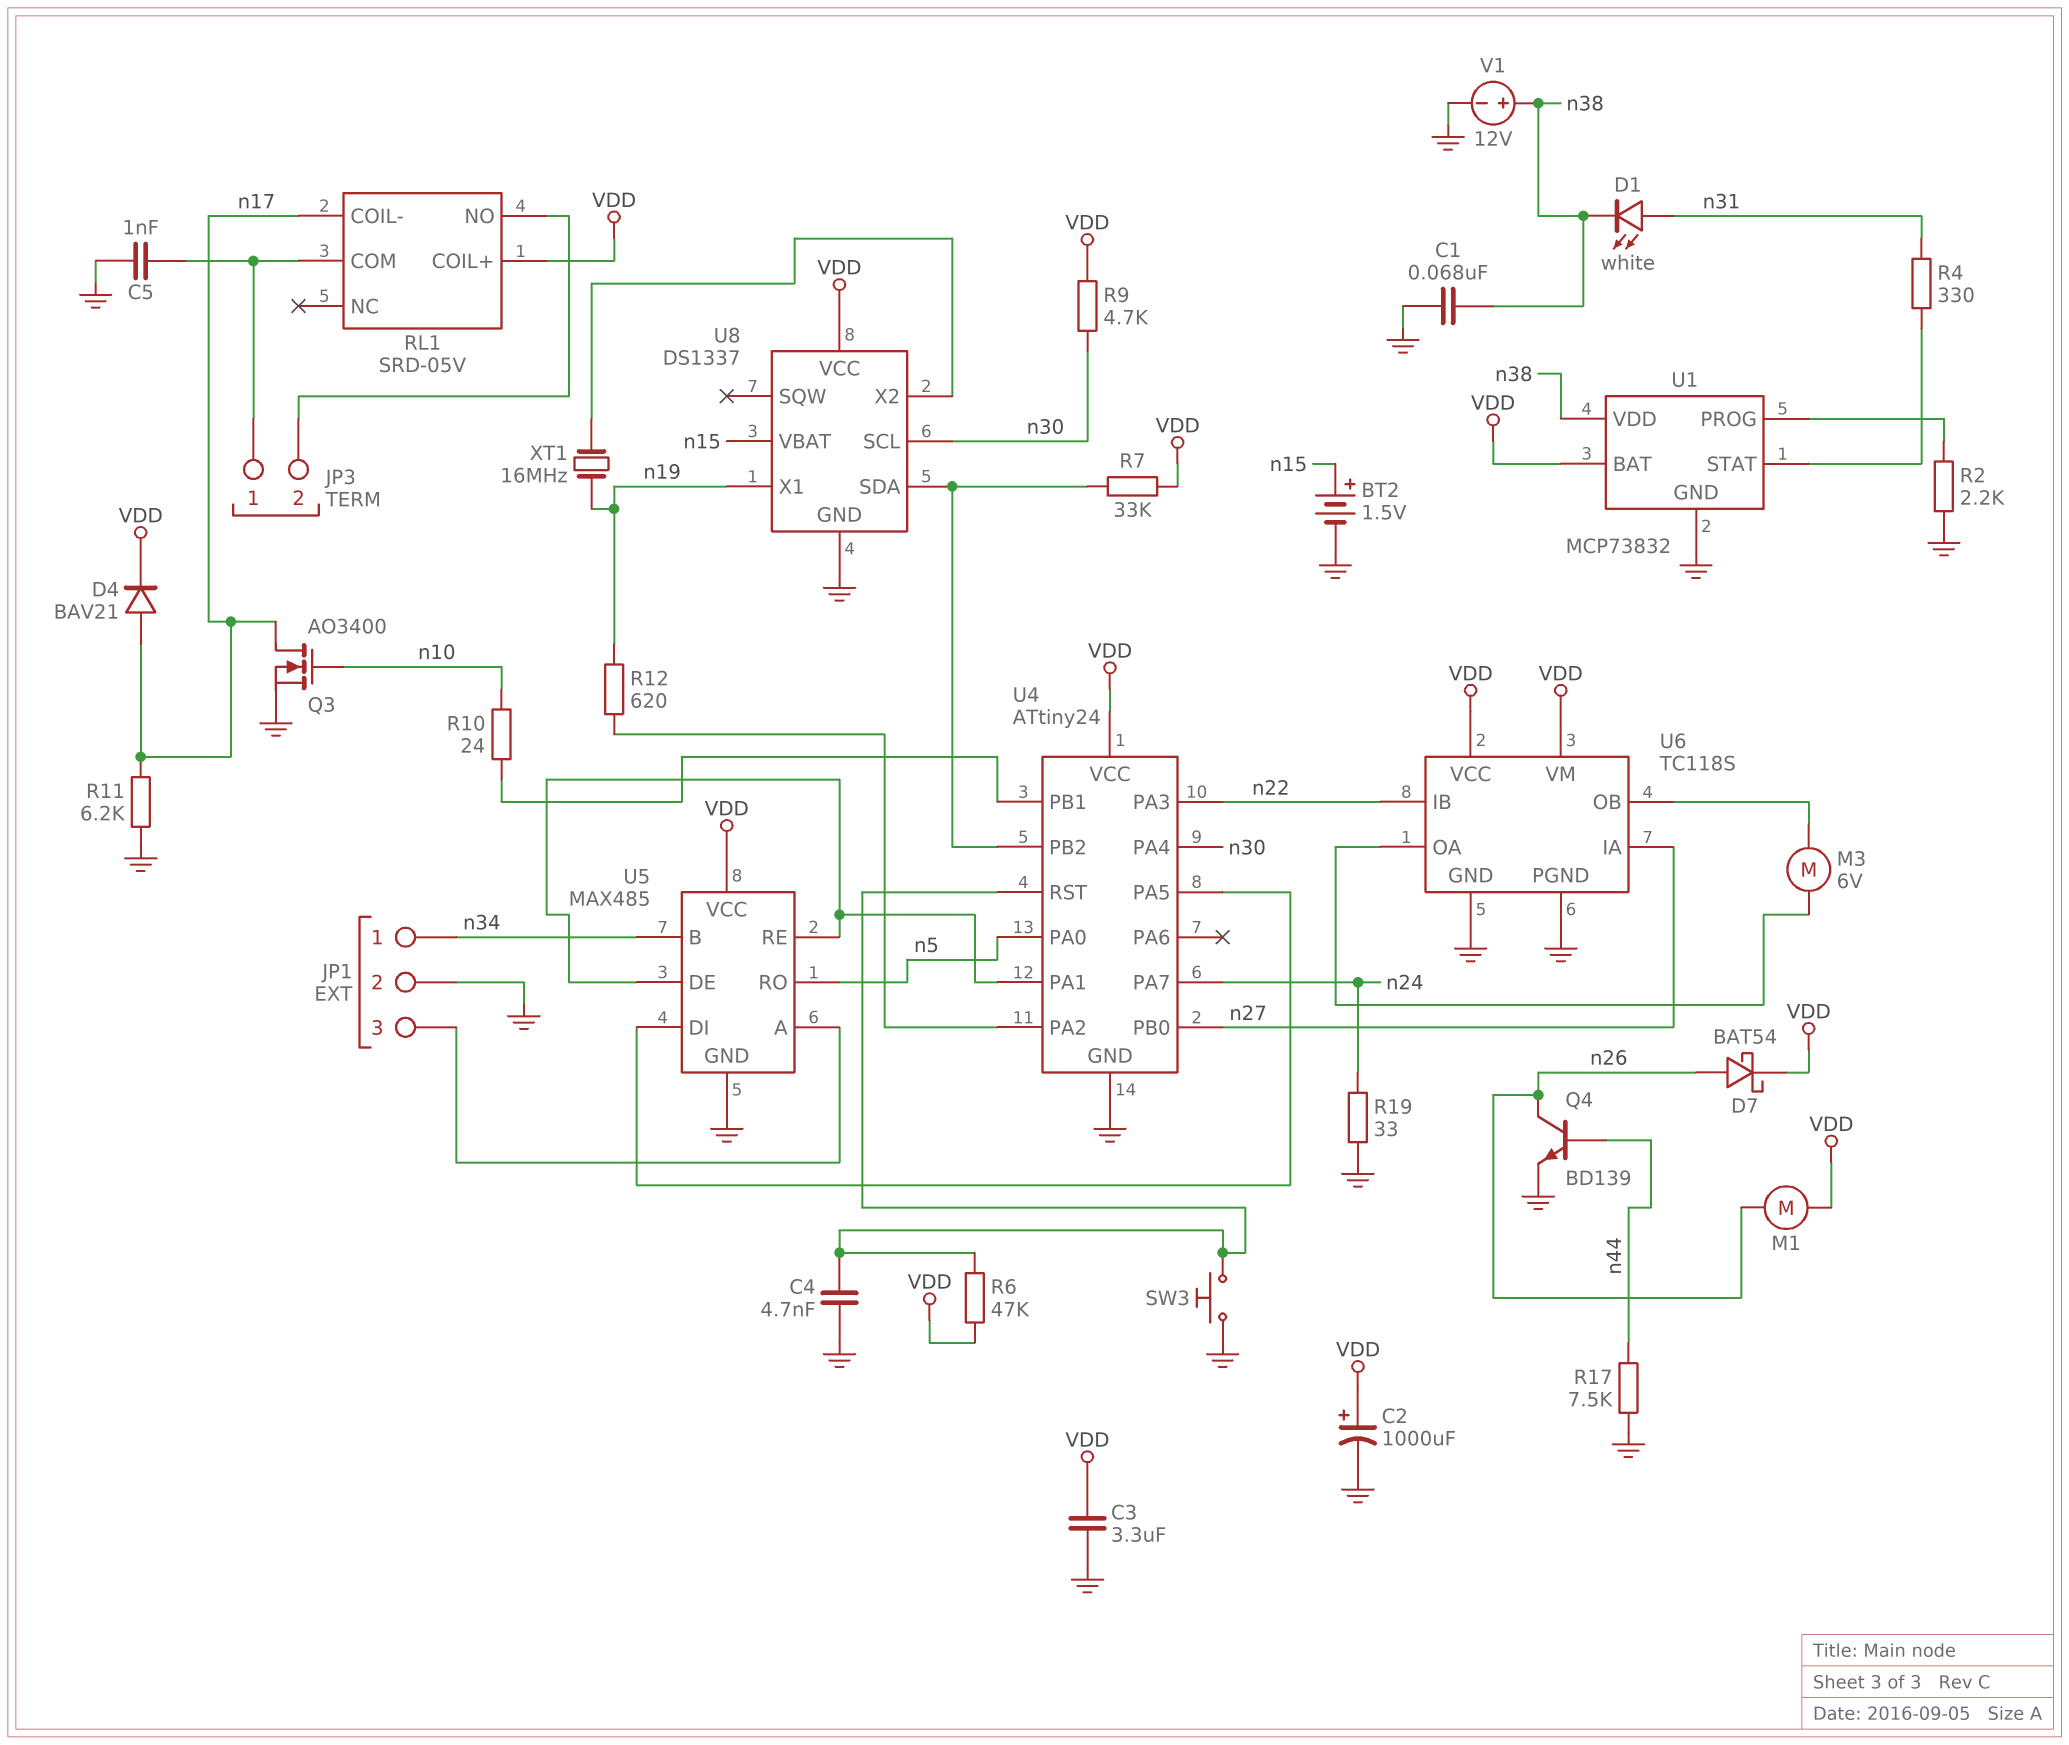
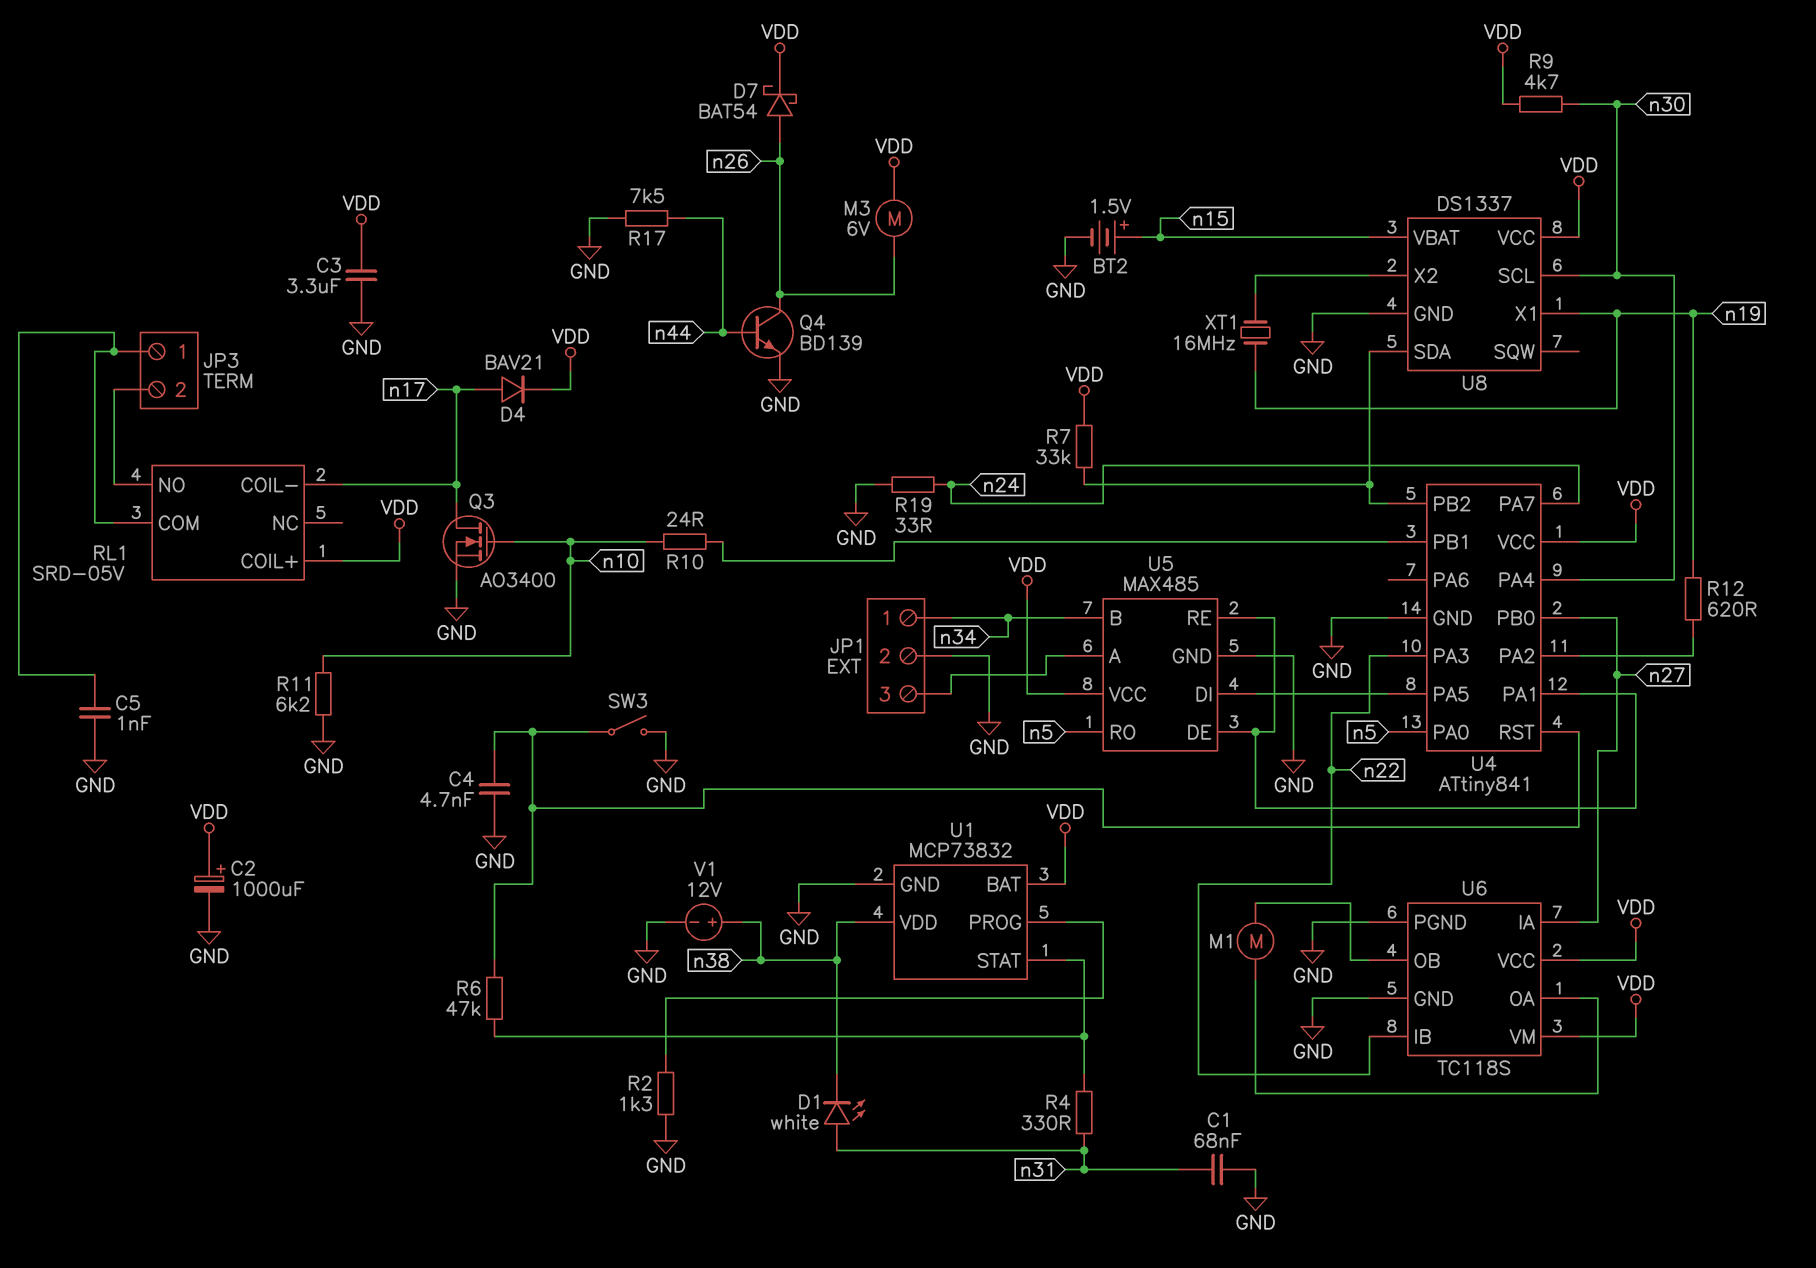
C1: 68nF (GND, n38) -> 68nF (GND, n31)
M1: motor (VDD, n26) -> motor (U6/OA, U6/OB)
M3: motor 6V (U6/OA, U6/OB) -> motor 6V (VDD, n26)
R2: 2.2k (GND, U1/PROG) -> 1.3k (GND, U1/PROG)
R6: 47k (U4/RST, VDD) -> 47k (U1/STAT, U4/RST)
R11: 6.2k (GND, n17) -> 6.2k (GND, n10)
SW3: button (GND, U4/RST) -> switch (GND, U4/RST)
U4: ATtiny24 -> ATtiny841

